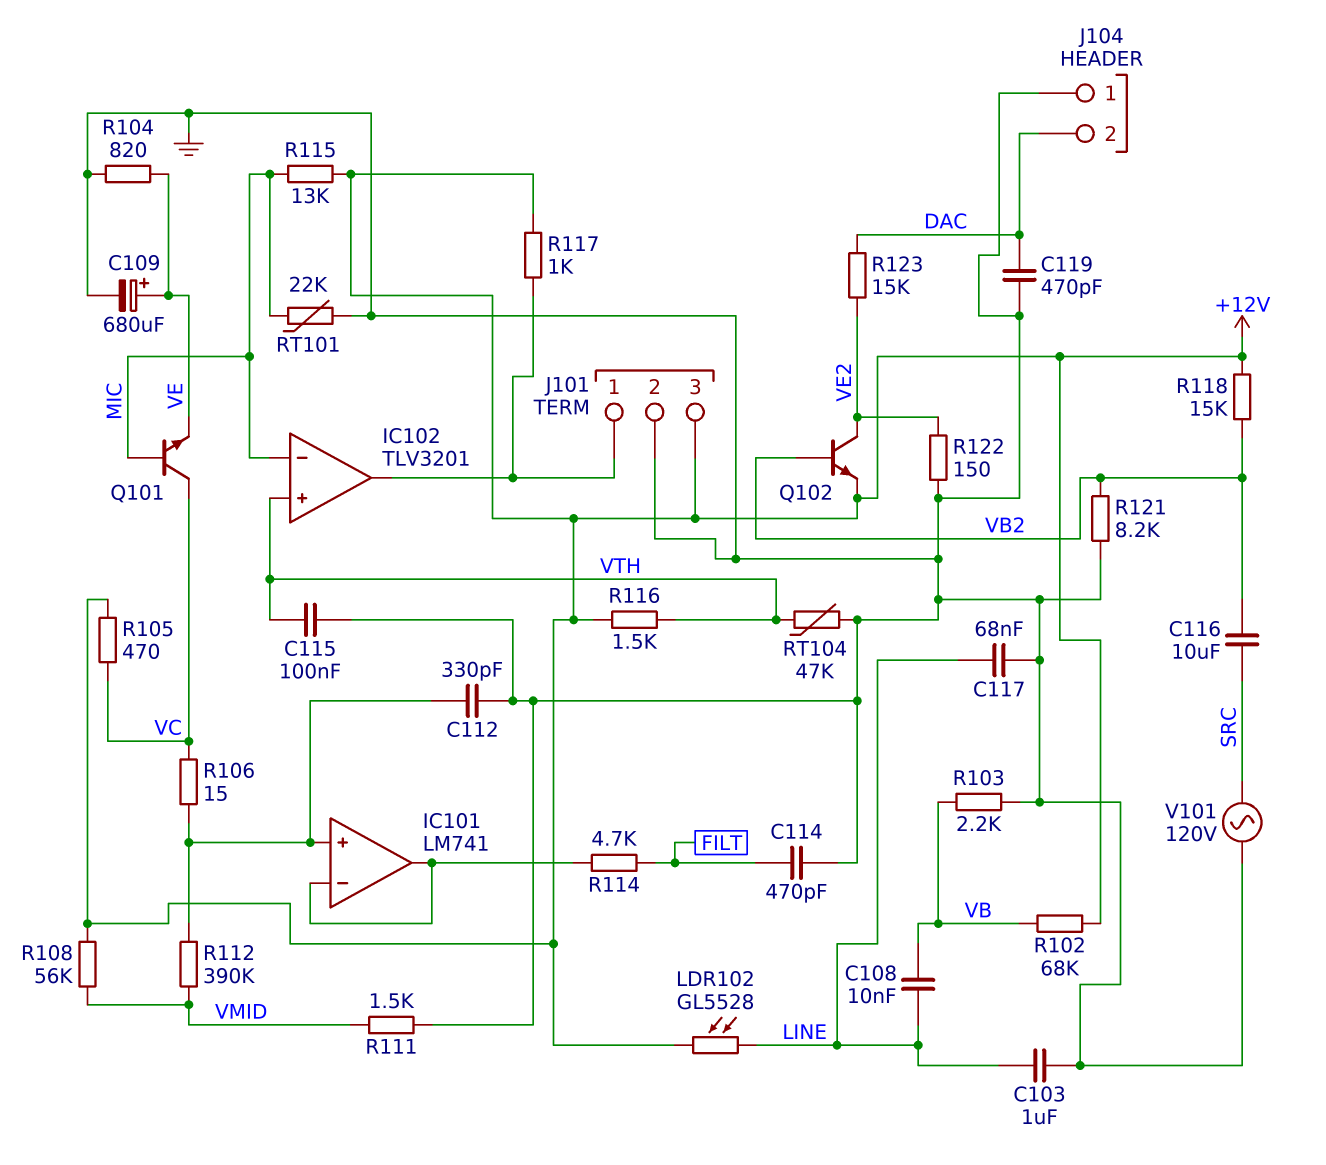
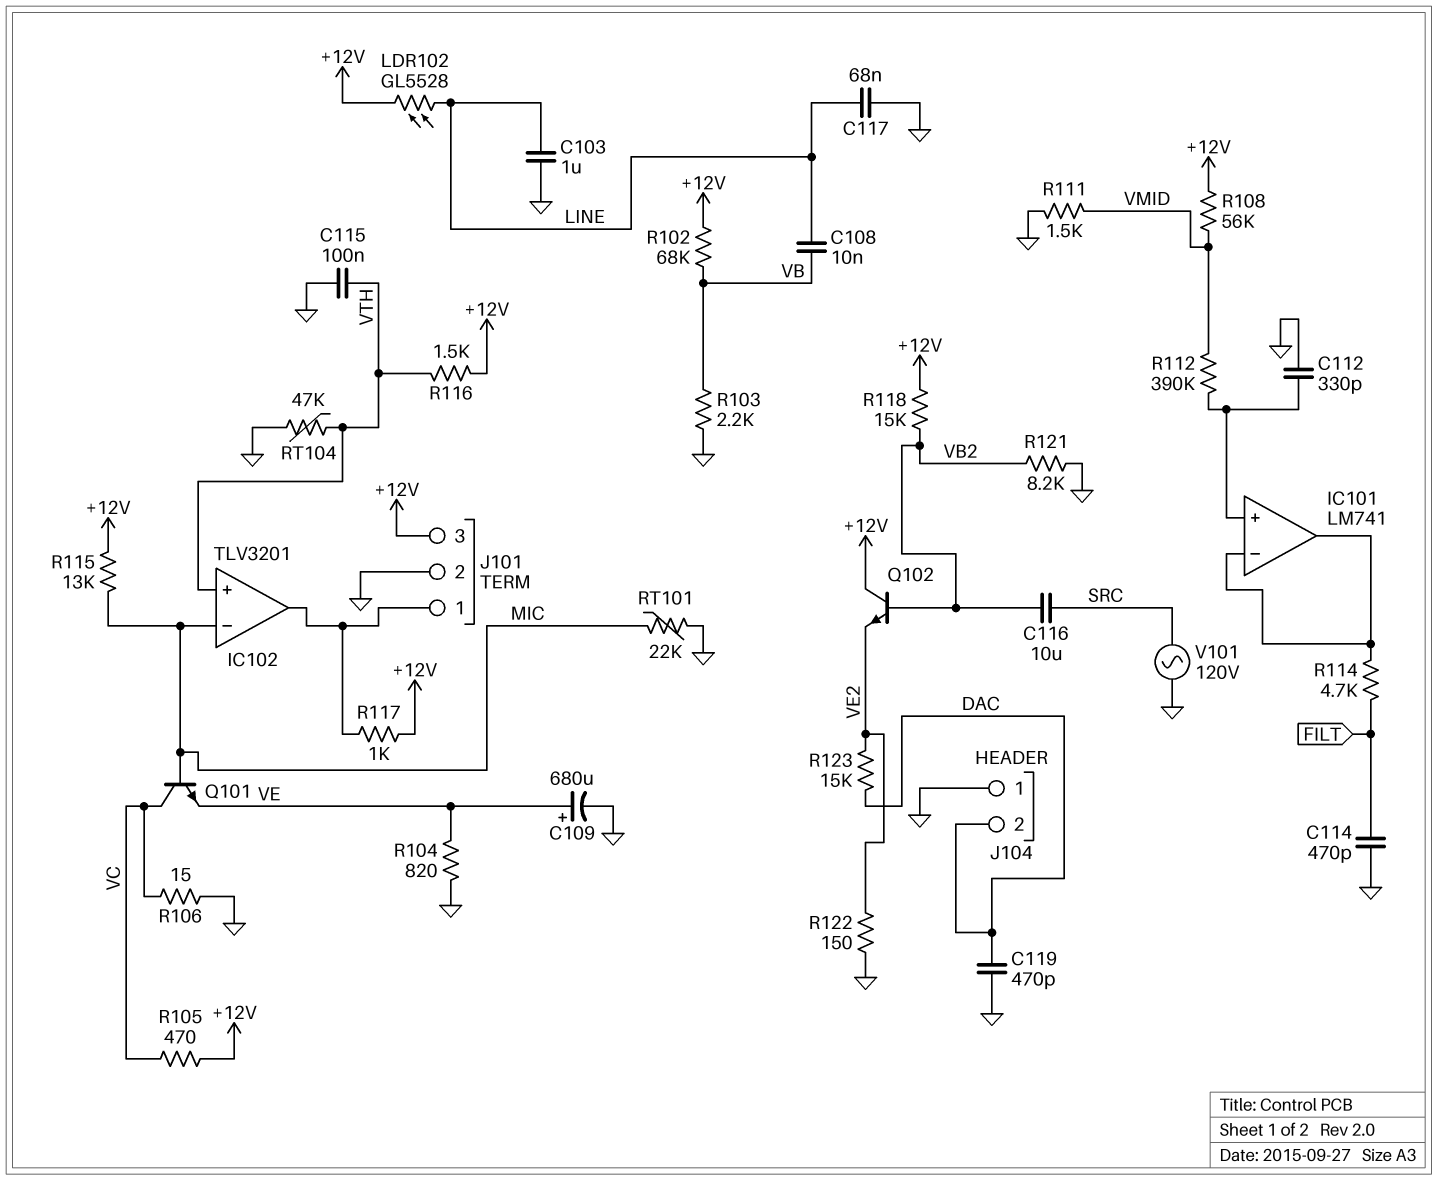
Q102: NPN (B VB2, C VE2, E +12V) -> NPN (B VB2, C +12V, E VE2)
R106: 15 (IC101/in+, VC) -> 15 (GND, VC)

